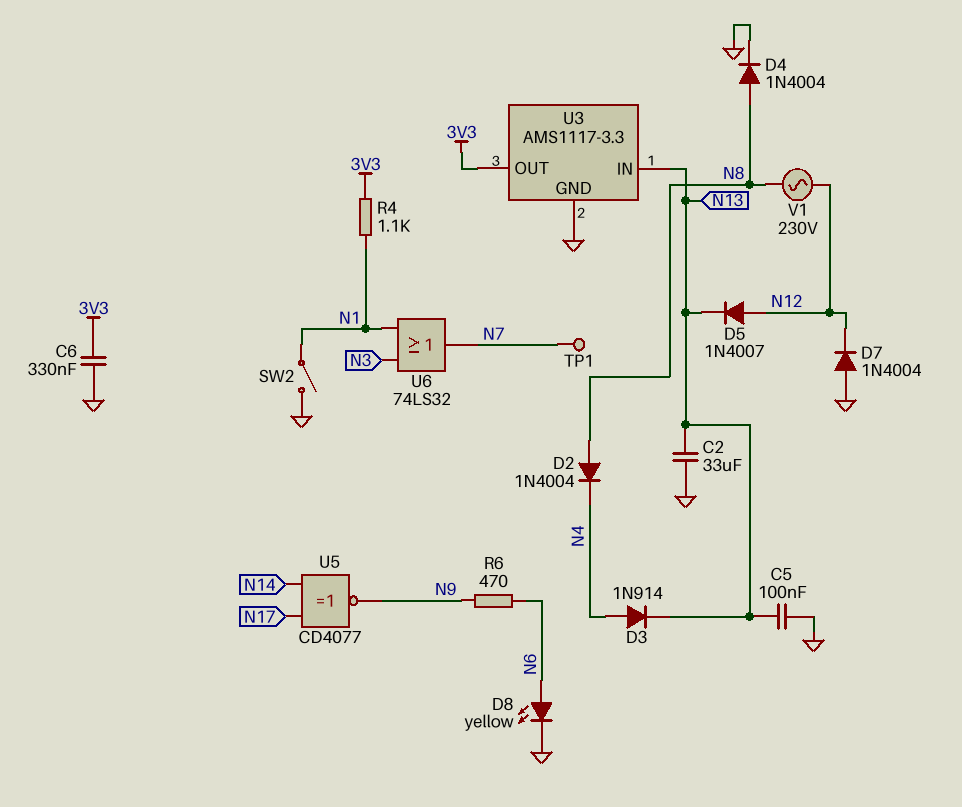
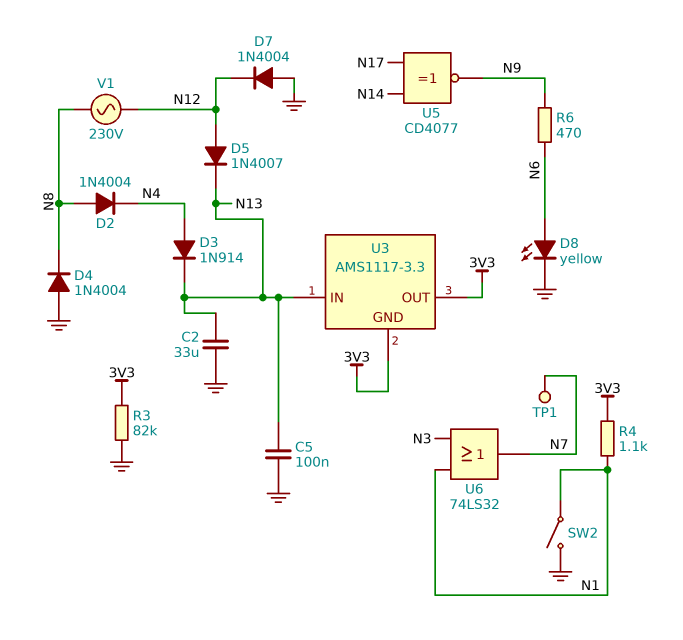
C6: 330nF (3V3, GND) -> none
D4: diode 1N4004 (A N8, K GND) -> diode 1N4004 (A GND, K N8)
R3: none -> 82k (3V3, GND)
U3 pin GND: GND -> 3V3

